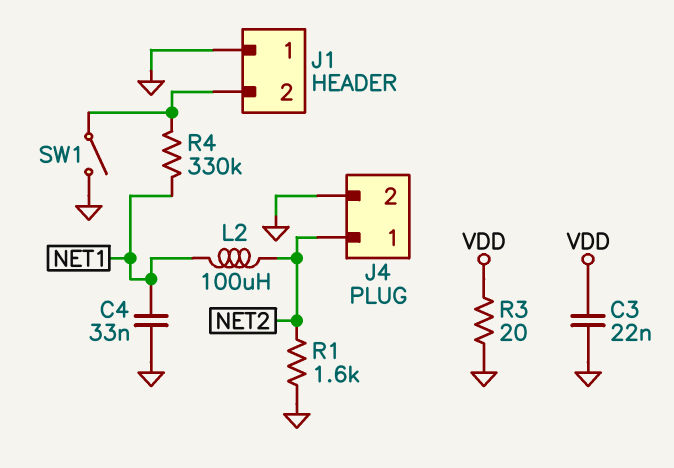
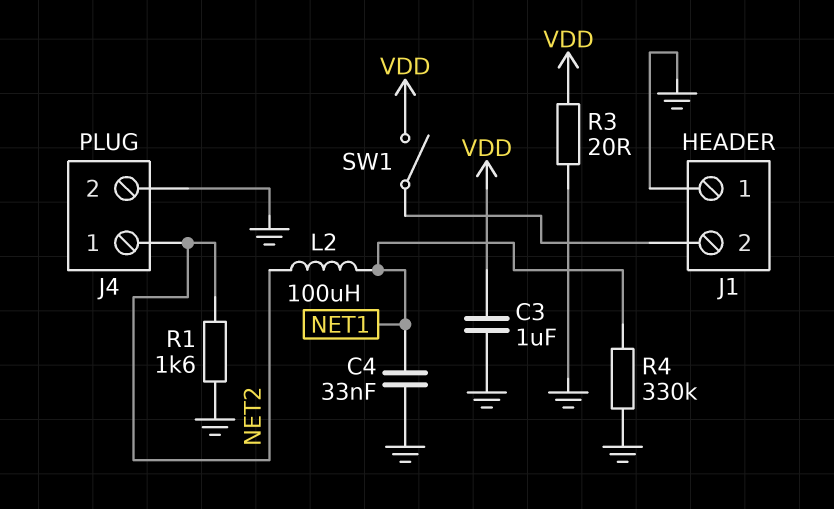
C3: 22nF (GND, VDD) -> 1uF (GND, VDD)
R4: 330k (J1/2, NET1) -> 330k (GND, NET1)
SW1: switch (GND, J1/2) -> switch (J1/2, VDD)

